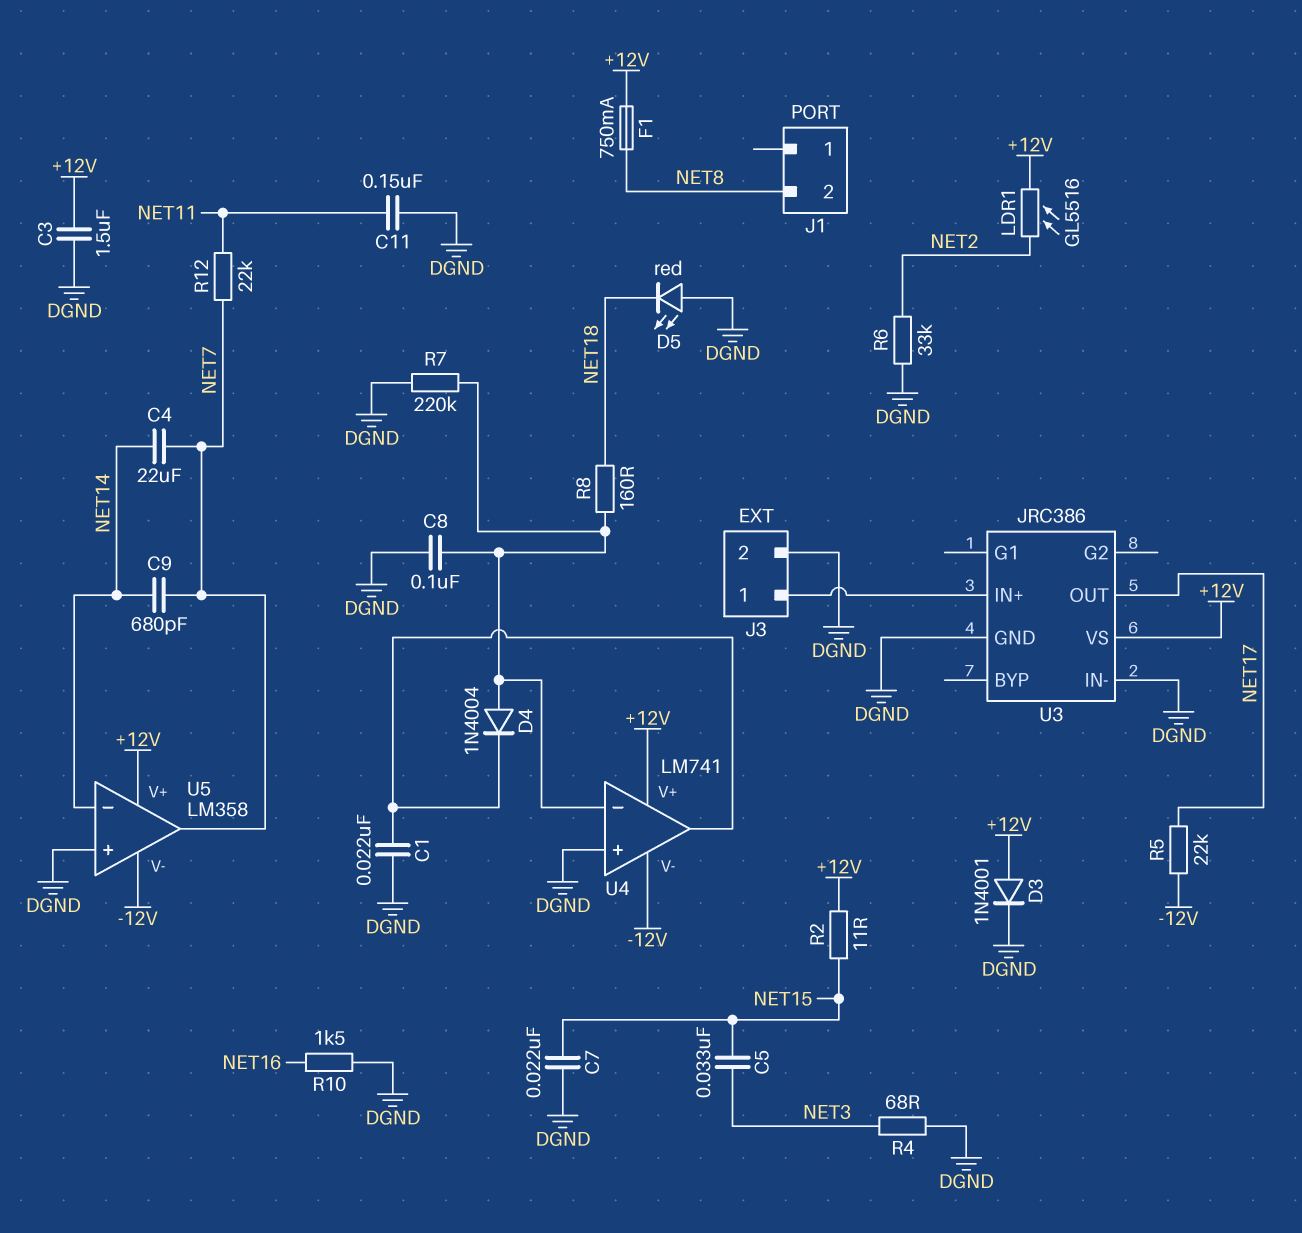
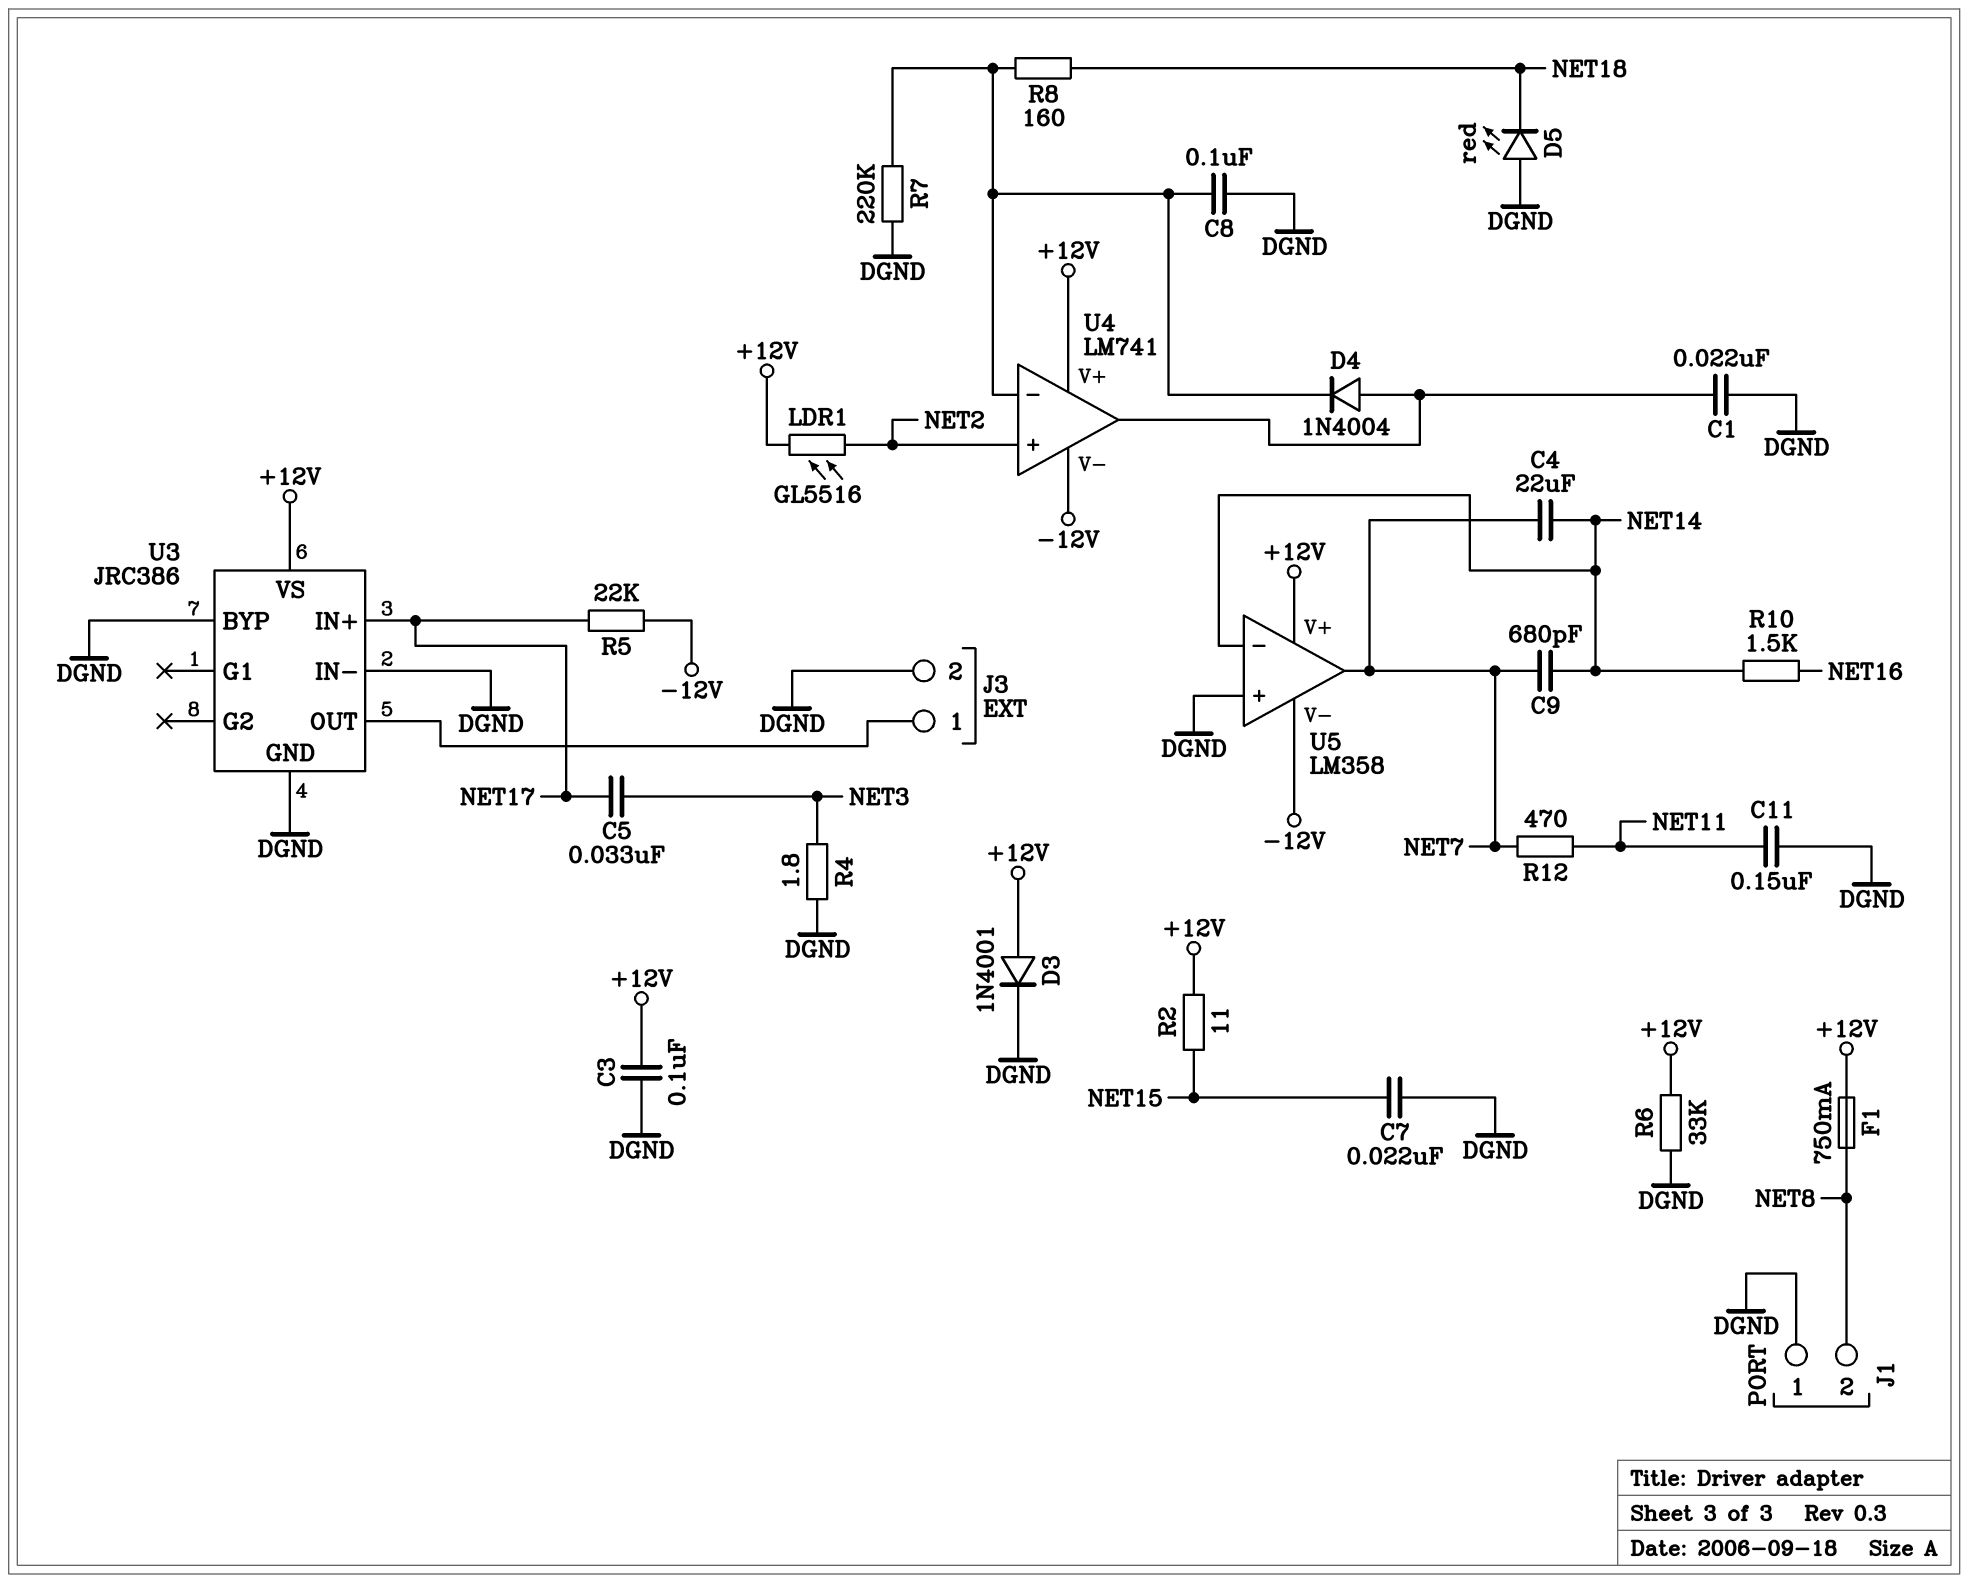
C3: 1.5uF (+12V, DGND) -> 100nF (+12V, DGND)
C5: 33nF (NET3, NET15) -> 33nF (NET3, NET17)
D4: diode 1N4004 (A U4/in-, K U4/out) -> diode 1N4004 (A U4/out, K U4/in-)
J1 pin 1: none -> DGND
R4: 68 (DGND, NET3) -> 1.8 (DGND, NET3)
R6: 33k (DGND, NET2) -> 33k (+12V, DGND)
R10: 1.5k (DGND, NET16) -> 1.5k (NET14, NET16)
R12: 22k (NET7, NET11) -> 470 (NET7, NET11)
U3 pin BYP: none -> DGND
U3 pin IN+: J3/1 -> NET17
U3 pin OUT: NET17 -> J3/1
U4 pin in+: DGND -> NET2

